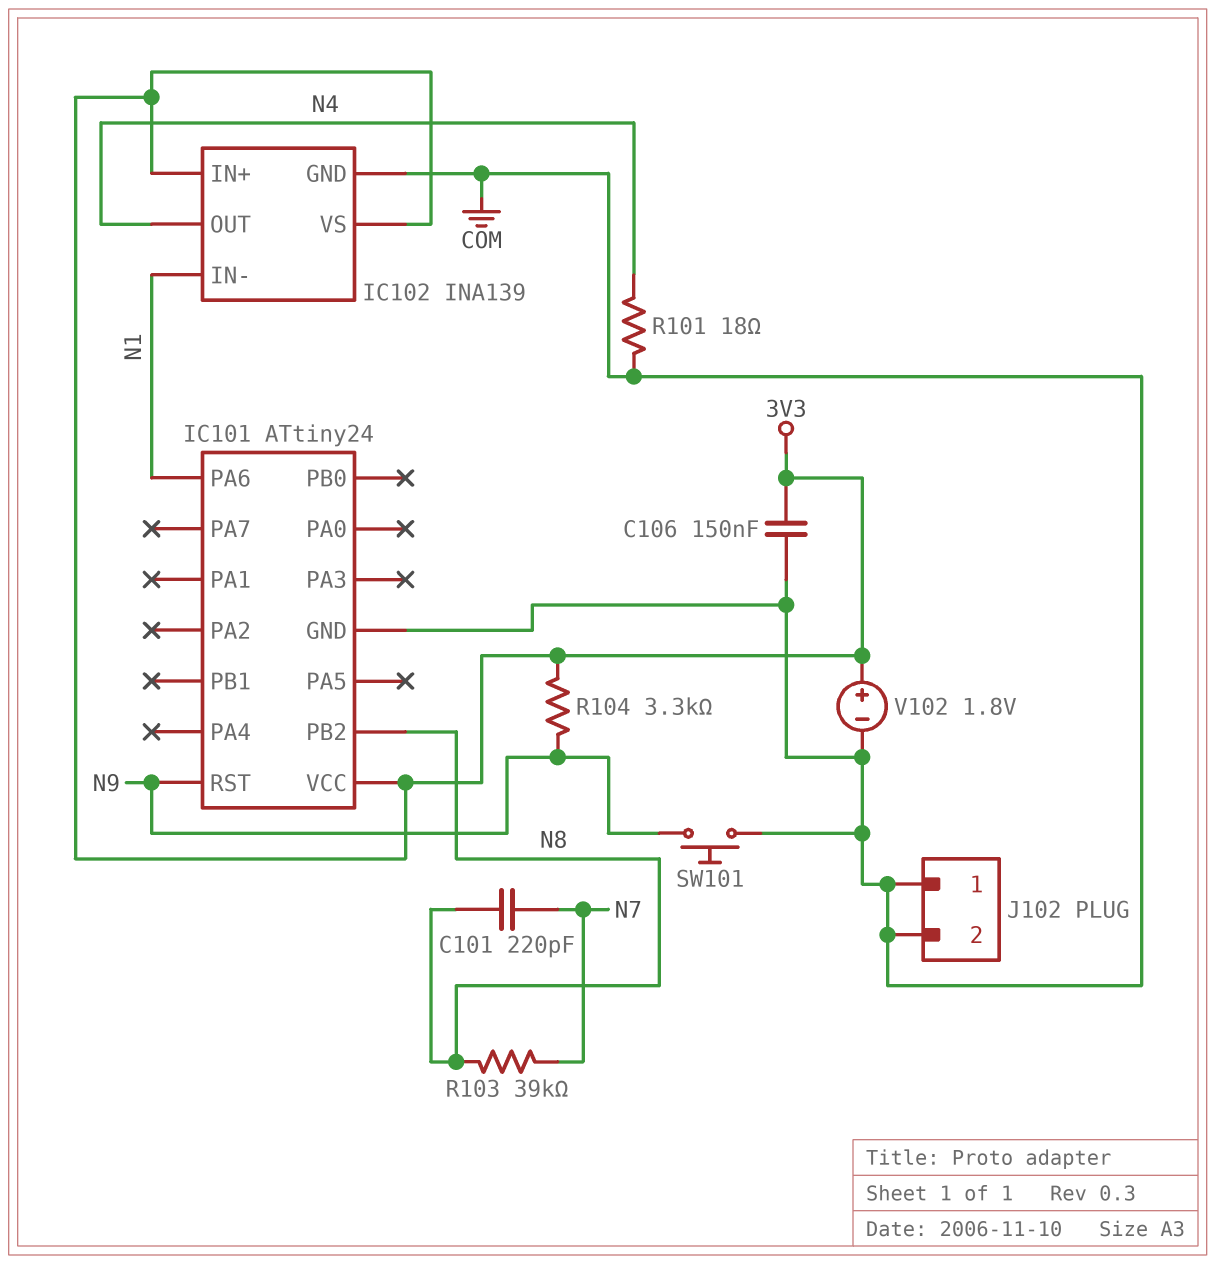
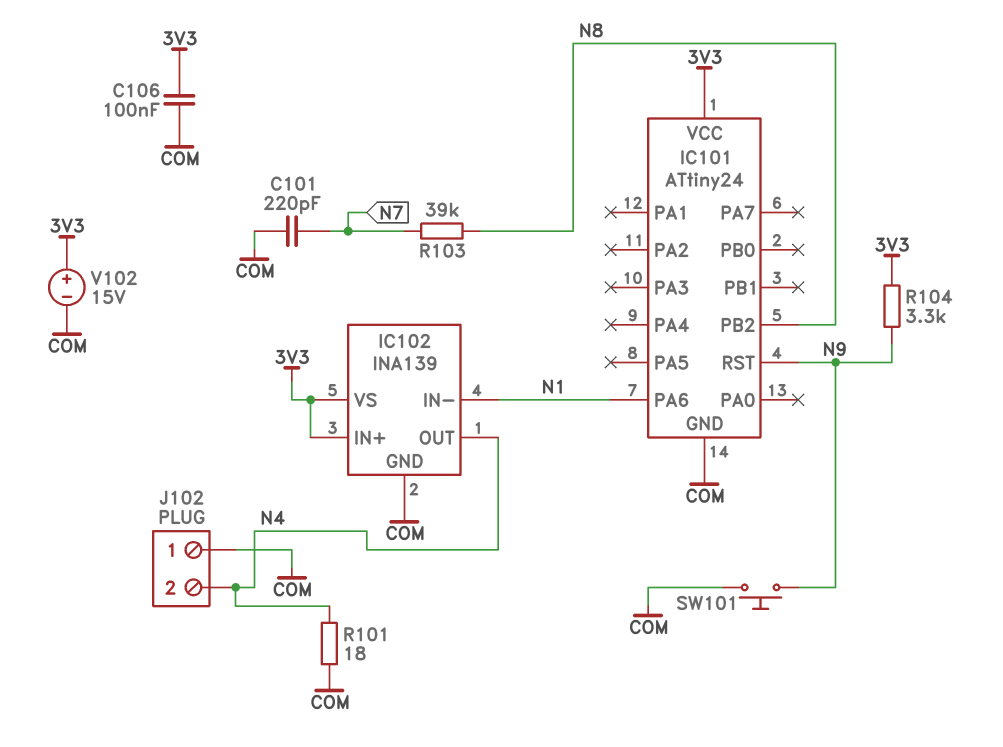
C101: 220pF (N7, N8) -> 220pF (COM, N7)
C106: 150nF (3V3, COM) -> 100nF (3V3, COM)
J102 pin 2: COM -> N4
V102: 1.8V (plus 3V3, minus COM) -> 15V (plus 3V3, minus COM)

